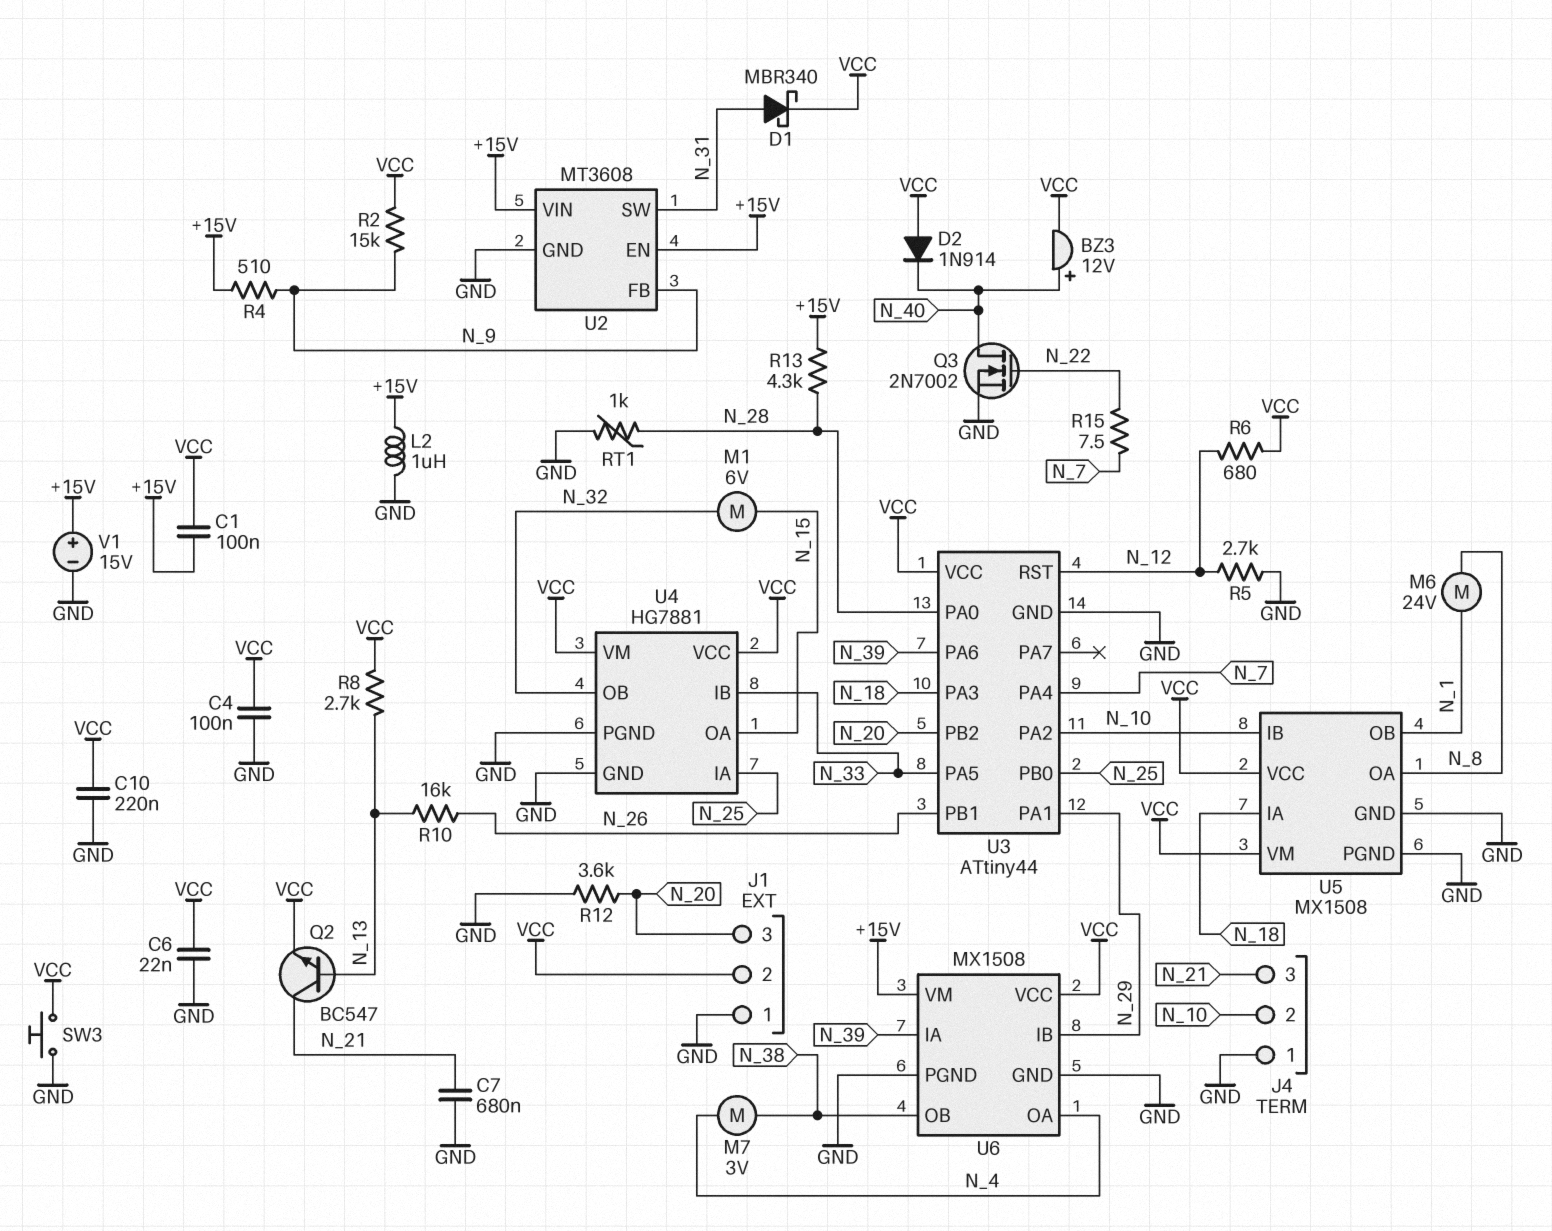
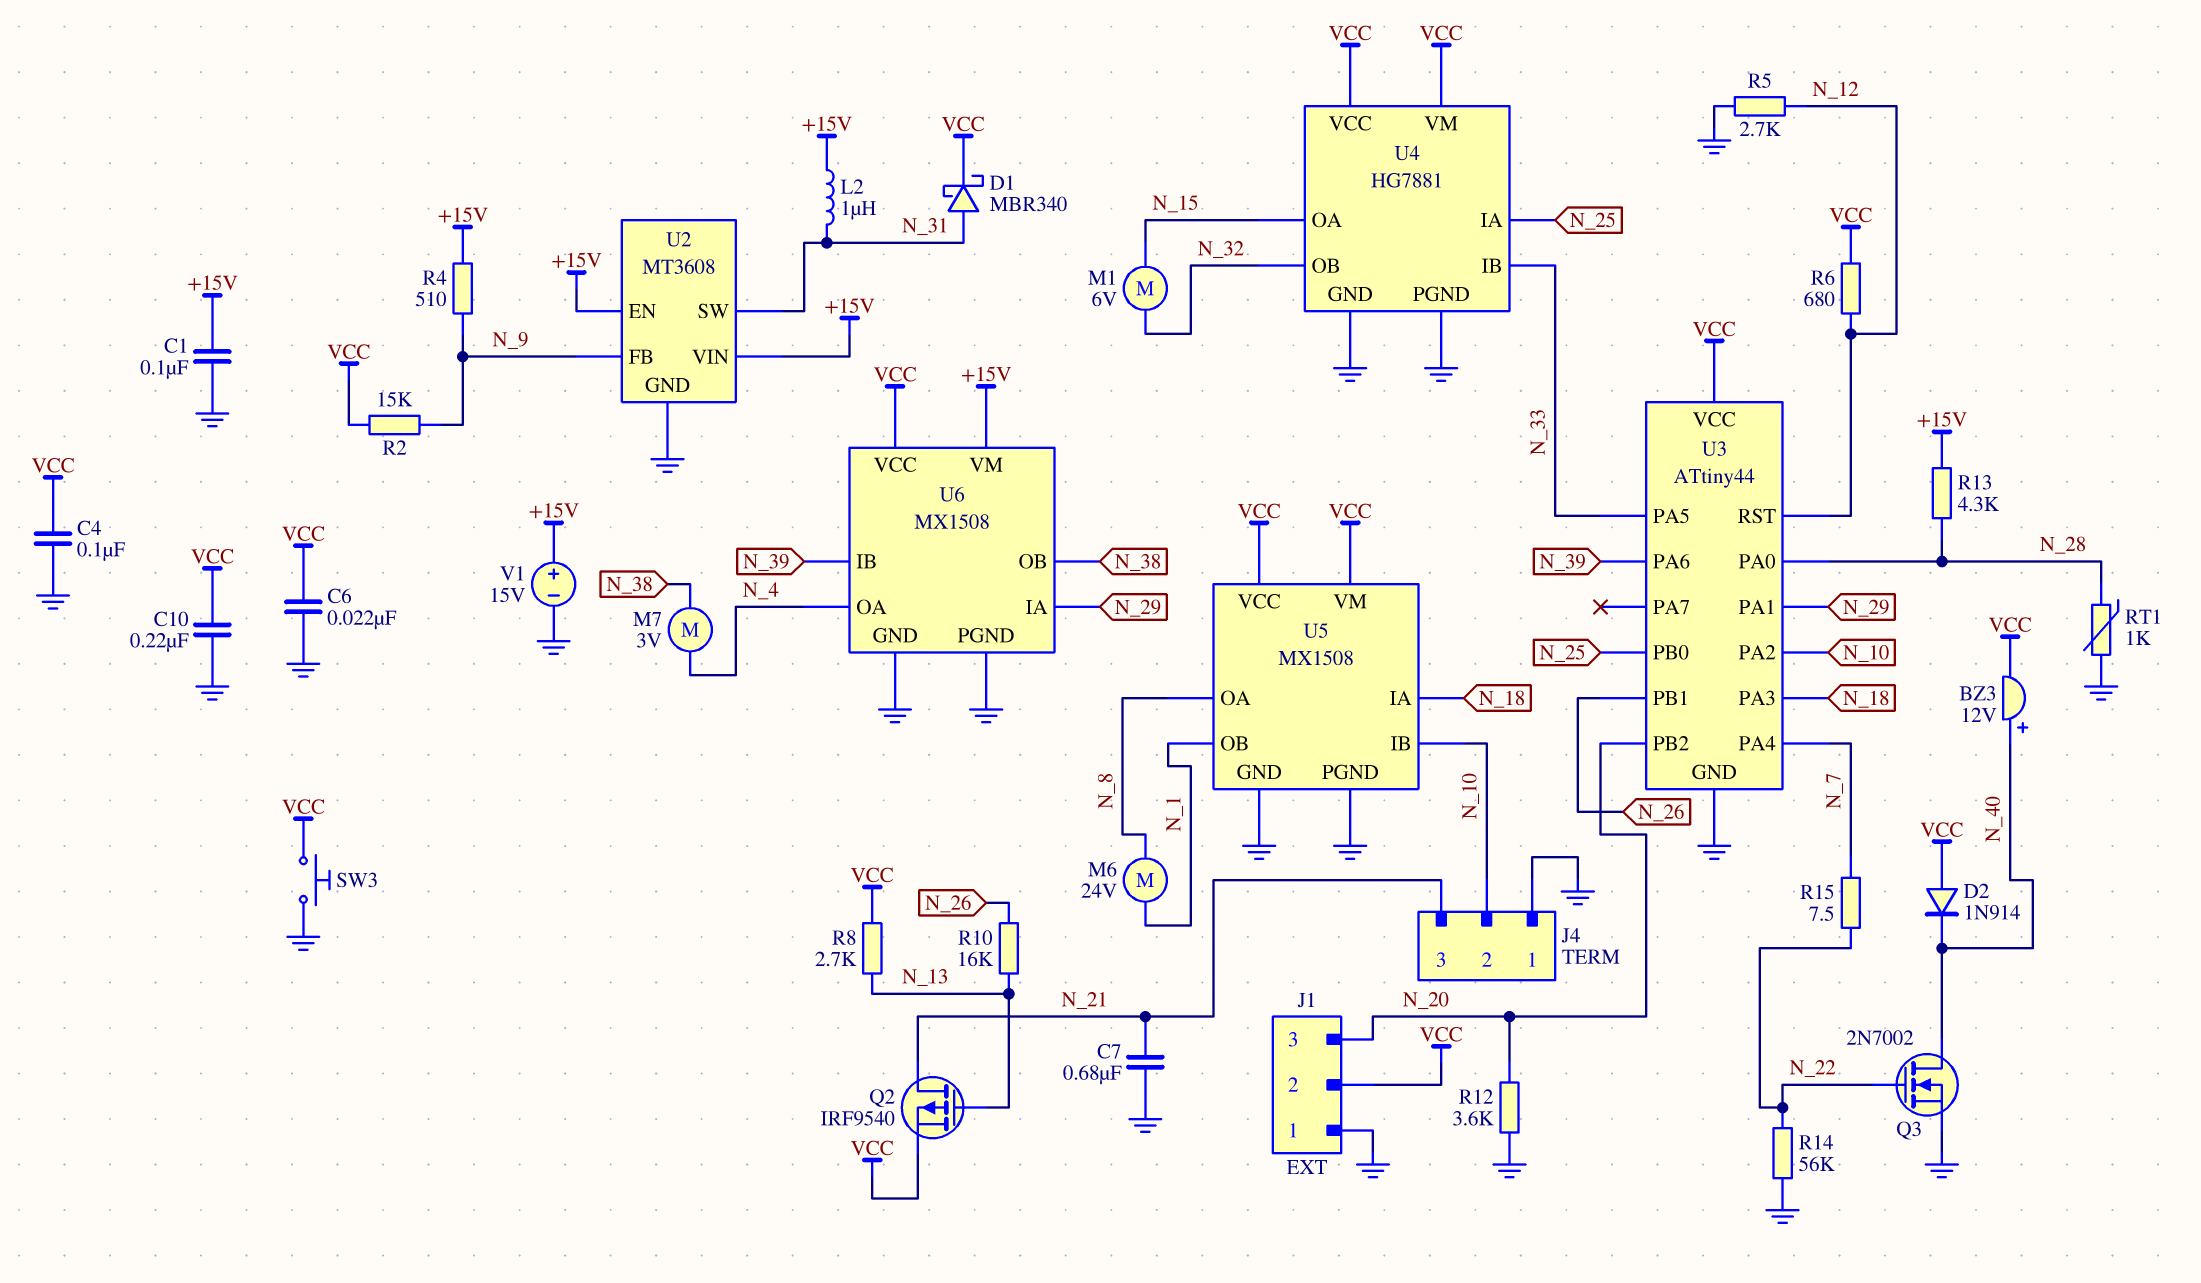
C1: 100nF (+15V, VCC) -> 100nF (+15V, GND)
L2: 1uH (+15V, GND) -> 1uH (+15V, N_31)
Q2: NPN BC547 (B N_13, C N_21, E VCC) -> PMOS IRF9540 (G N_13, D N_21, S VCC)
R14: none -> 56k (GND, N_22)
U6 pin IA: N_39 -> N_29
U6 pin IB: N_29 -> N_39

